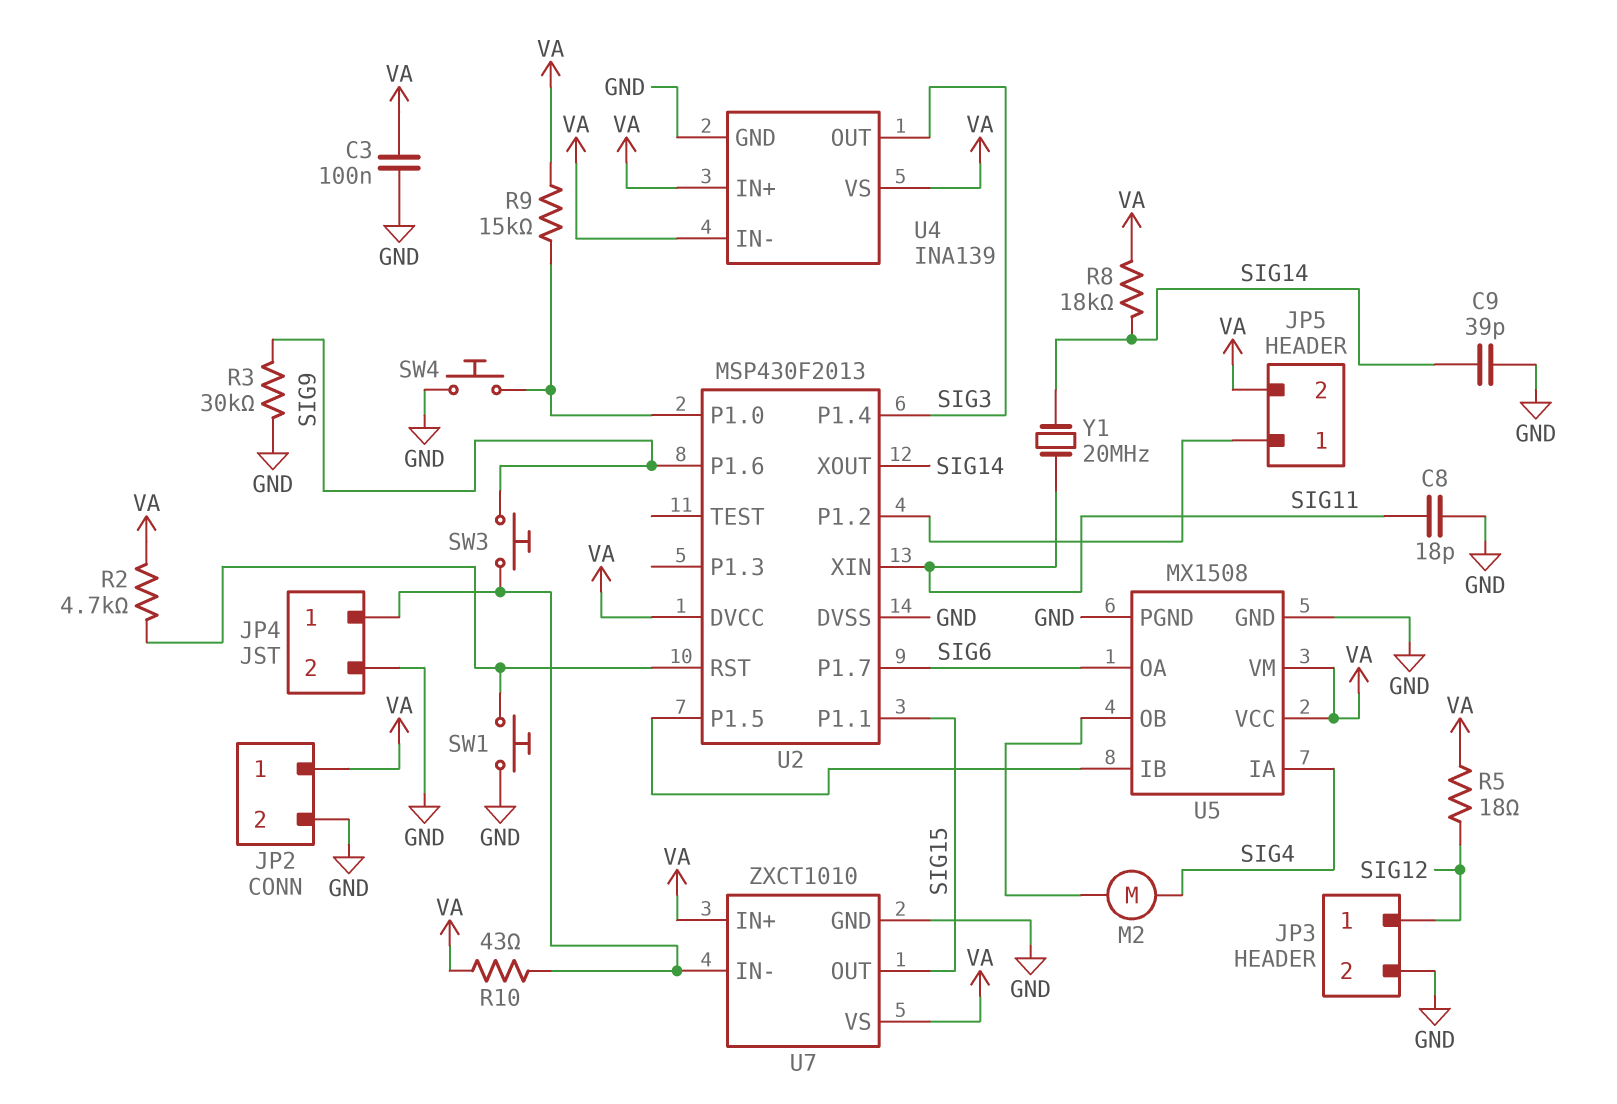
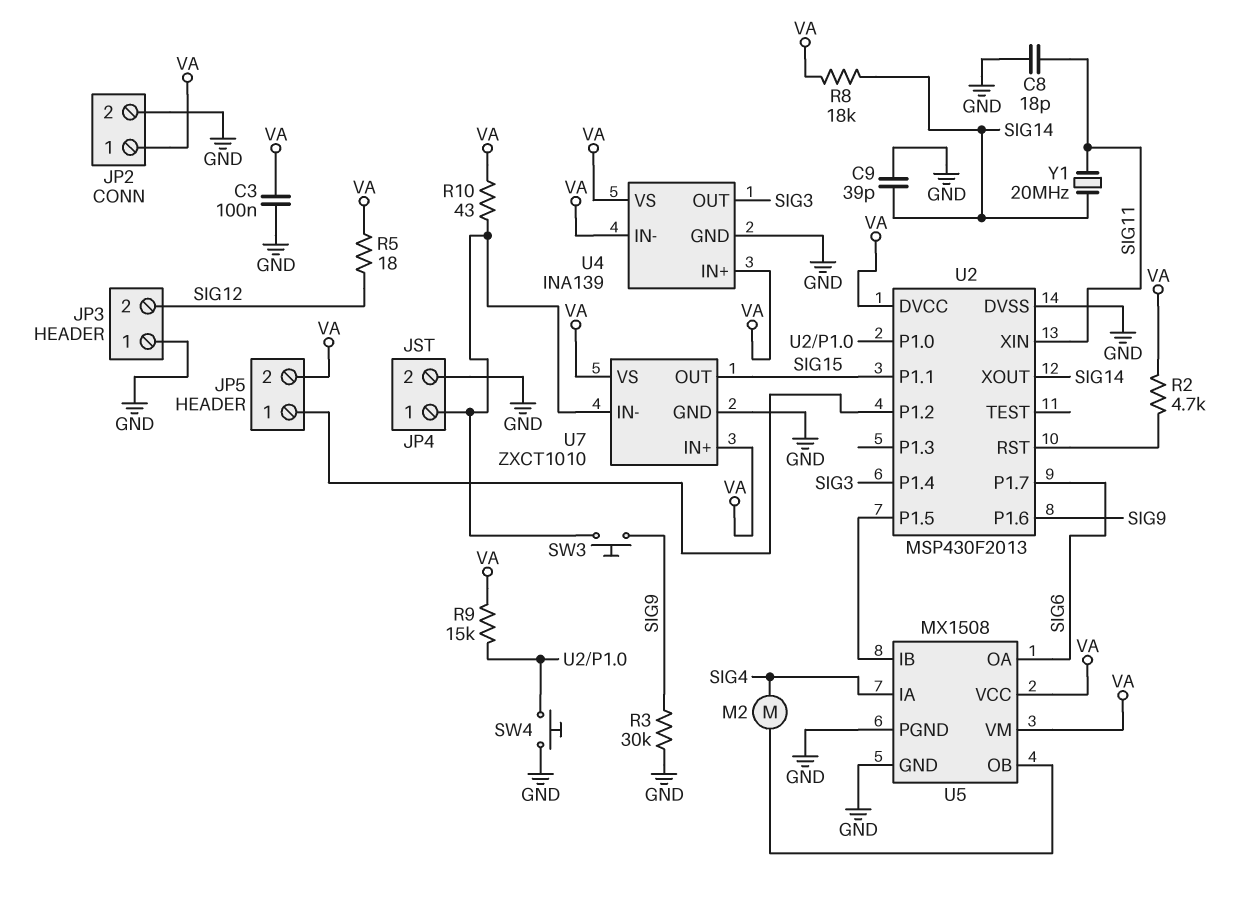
JP3 pin 1: SIG12 -> GND
JP3 pin 2: GND -> SIG12
SW1: button (GND, U2/RST) -> none

